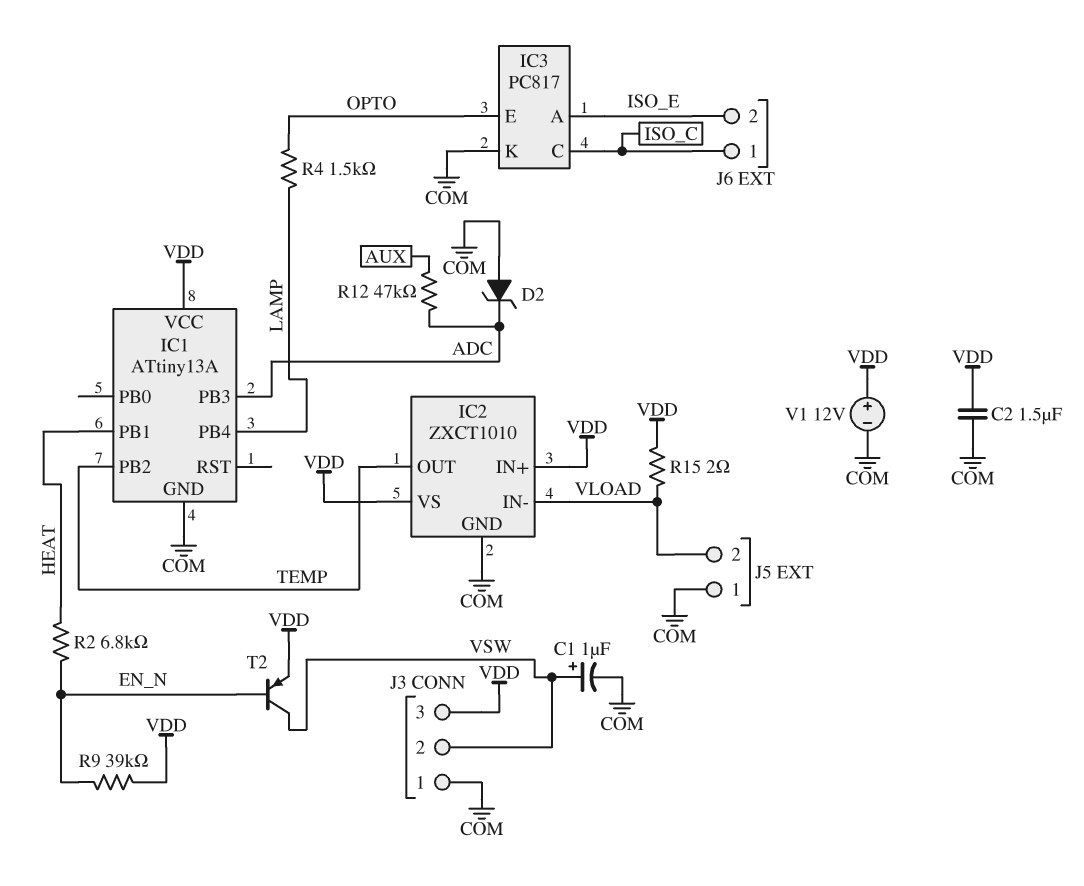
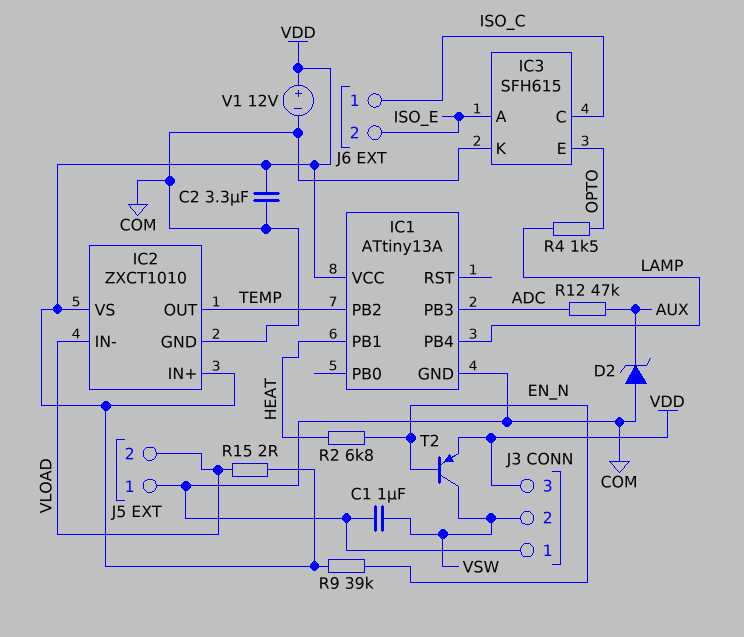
C1: 1uF (plus VSW, minus COM) -> 1uF (COM, VSW)
C2: 1.5uF (COM, VDD) -> 3.3uF (COM, VDD)
D2: zener (A COM, K ADC) -> zener (A COM, K AUX)
IC3: PC817 -> SFH615

